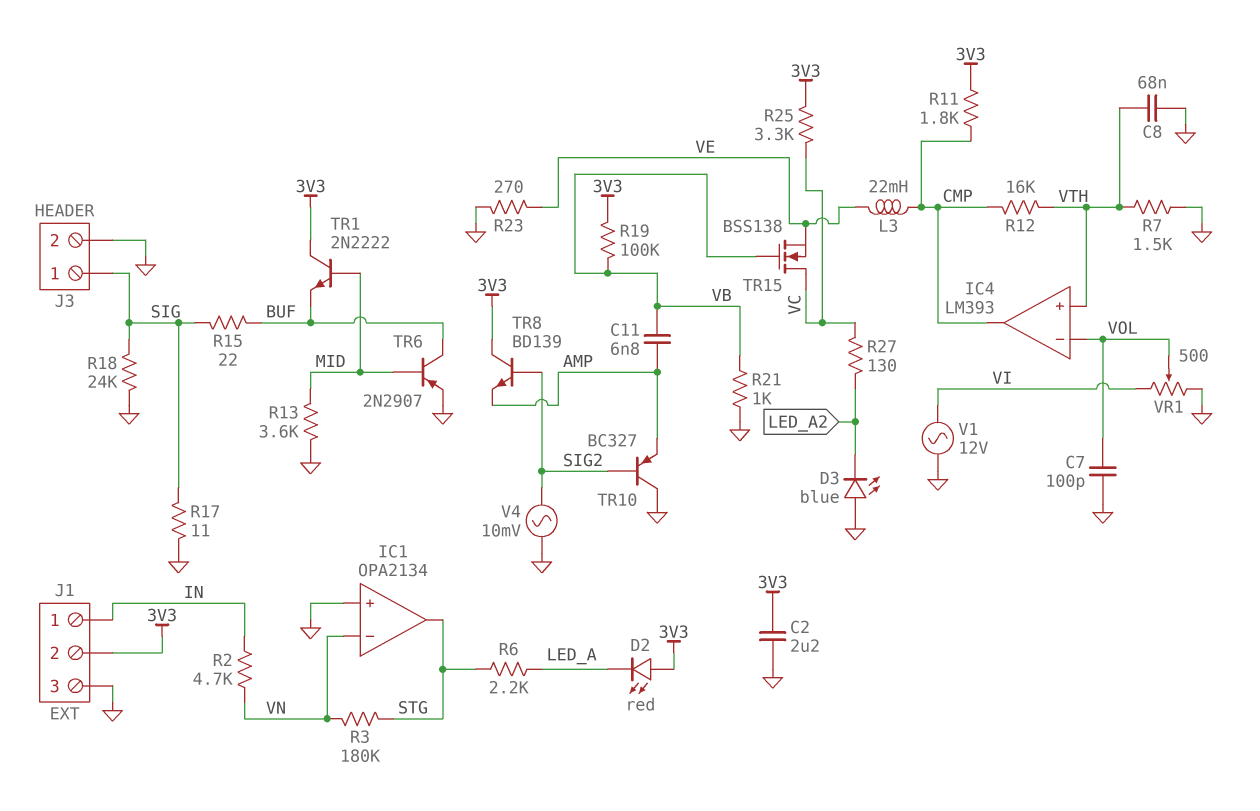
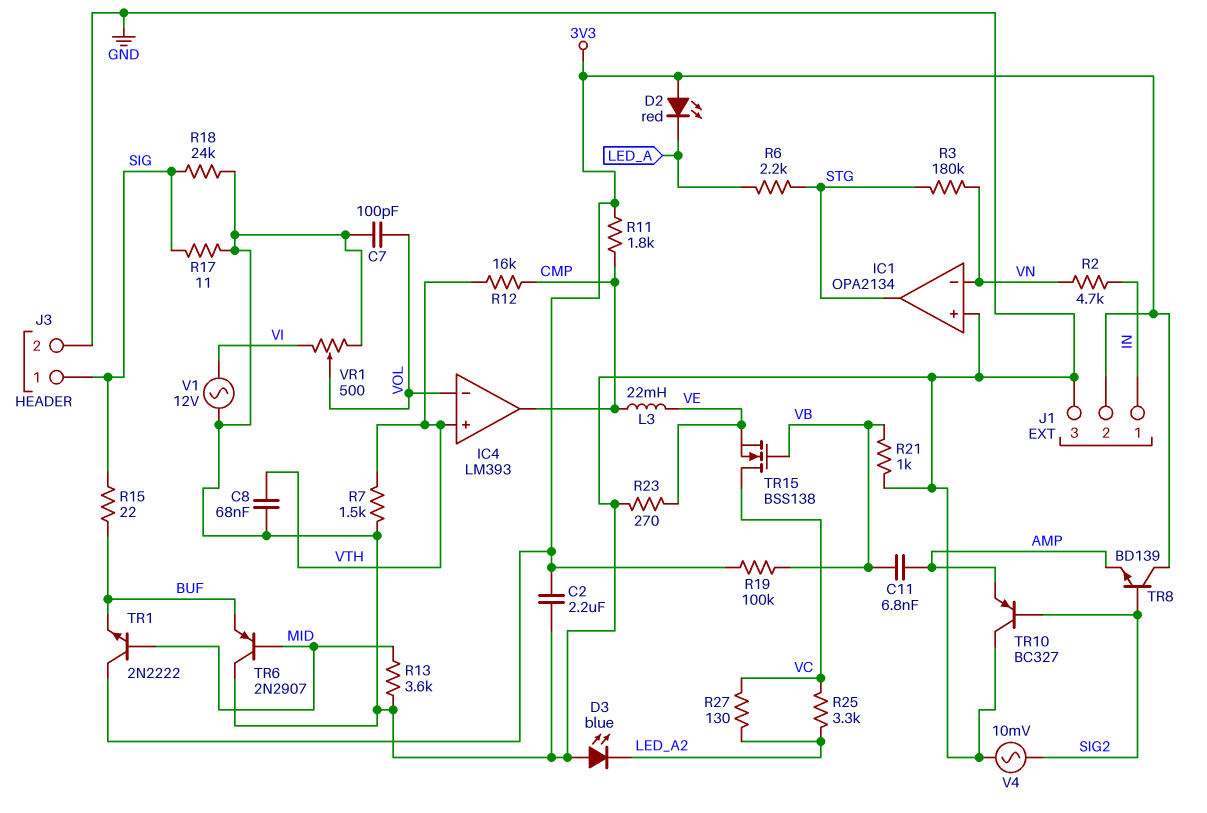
R25: 3.3k (3V3, VC) -> 3.3k (LED_A2, VC)
TR6: PNP 2N2907 (B MID, C BUF, E GND) -> PNP 2N2907 (B MID, C GND, E BUF)

